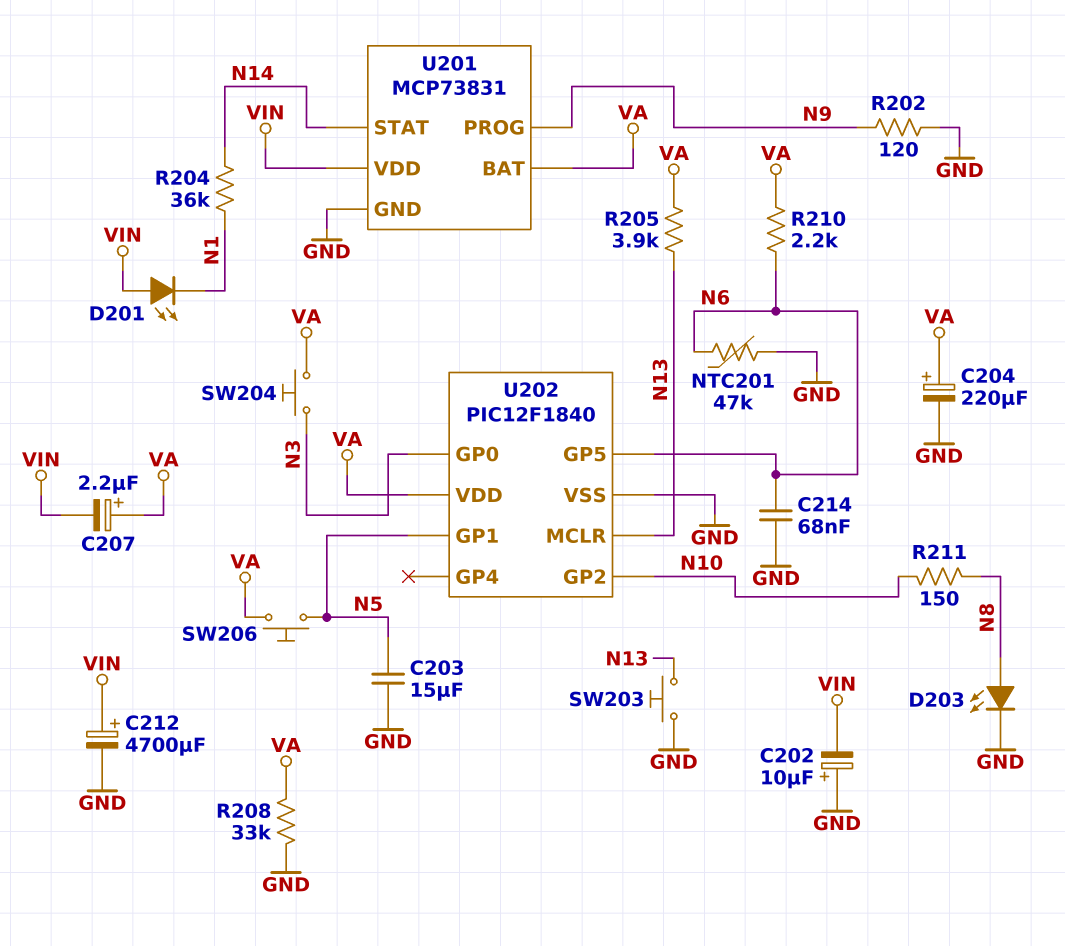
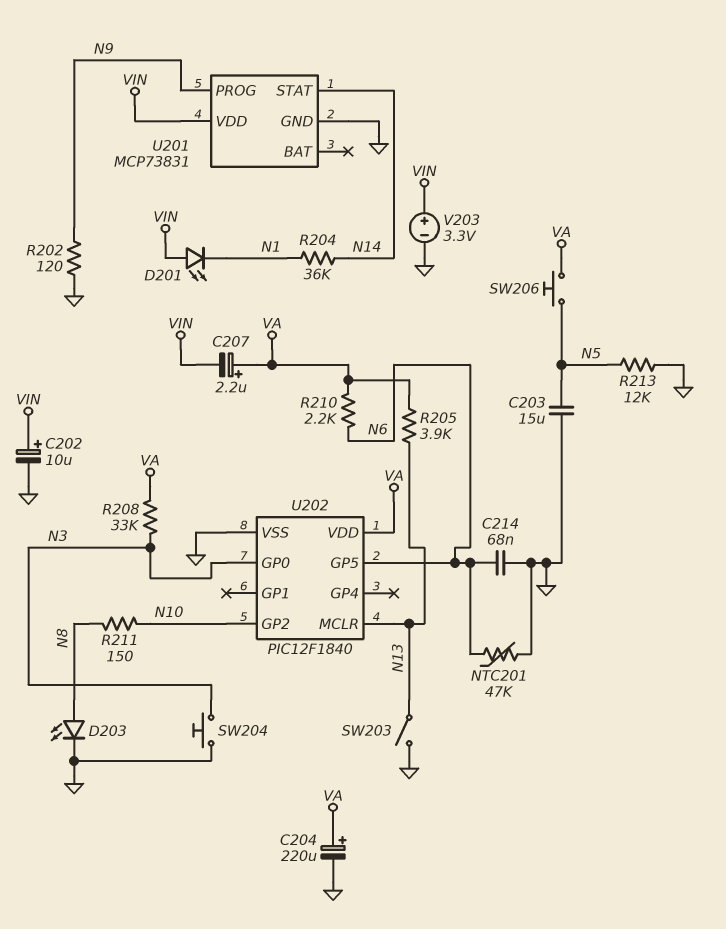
C202: 10uF (plus GND, minus VIN) -> 10uF (plus VIN, minus GND)
C212: 4700uF (plus VIN, minus GND) -> none
R208: 33k (GND, VA) -> 33k (N3, VA)
R213: none -> 12k (GND, N5)
SW203: button (GND, N13) -> switch (GND, N13)
SW204: button (N3, VA) -> button (GND, N3)
U201 pin BAT: VA -> none
U202 pin GP1: N5 -> none
V203: none -> 3.3V (plus VIN, minus GND)

